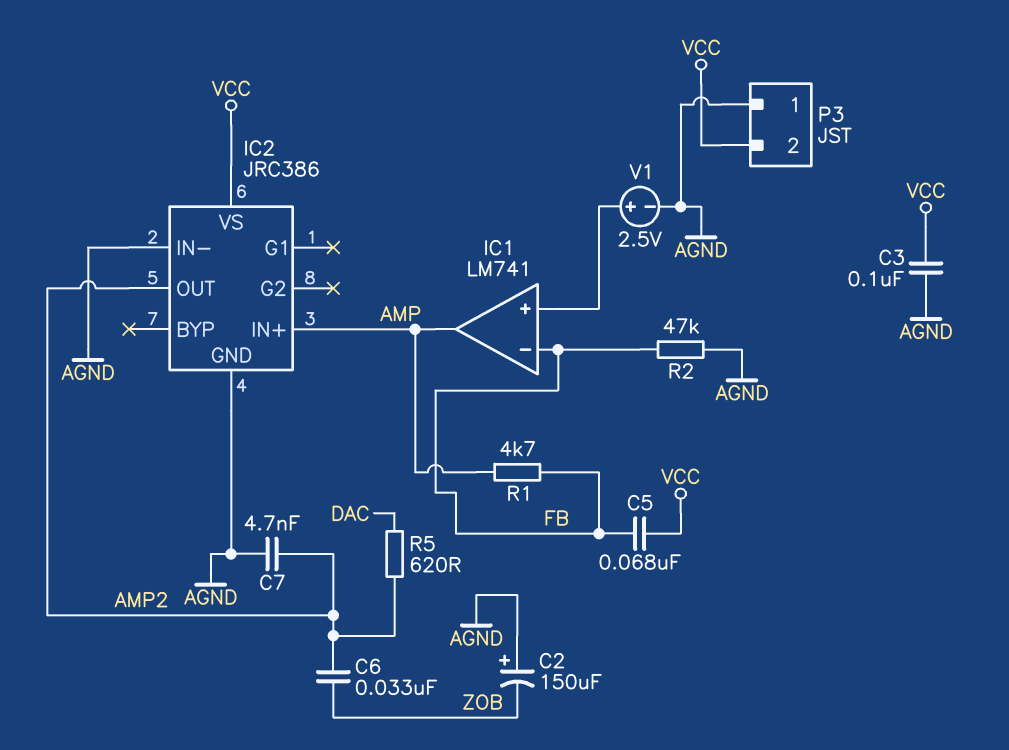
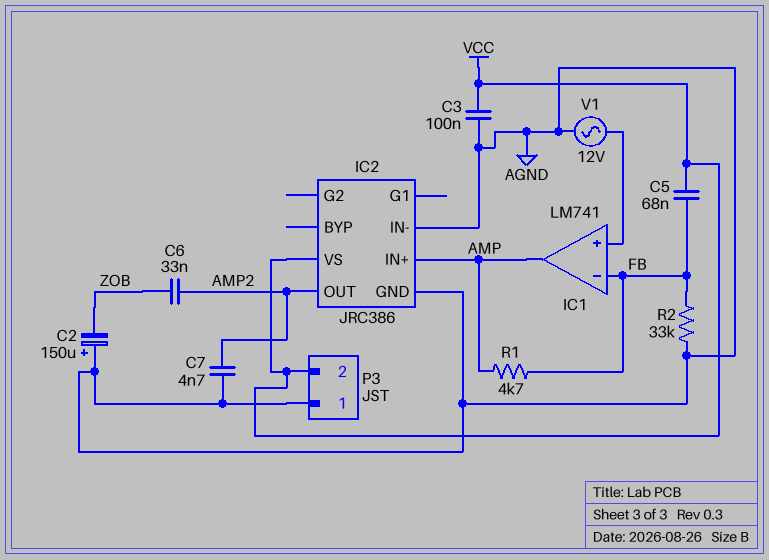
R2: 47k (AGND, FB) -> 33k (AGND, FB)
R5: 620 (AMP2, DAC) -> none
V1: 2.5V (plus IC1/in+, minus AGND) -> AC 12V (AGND, IC1/in+)

